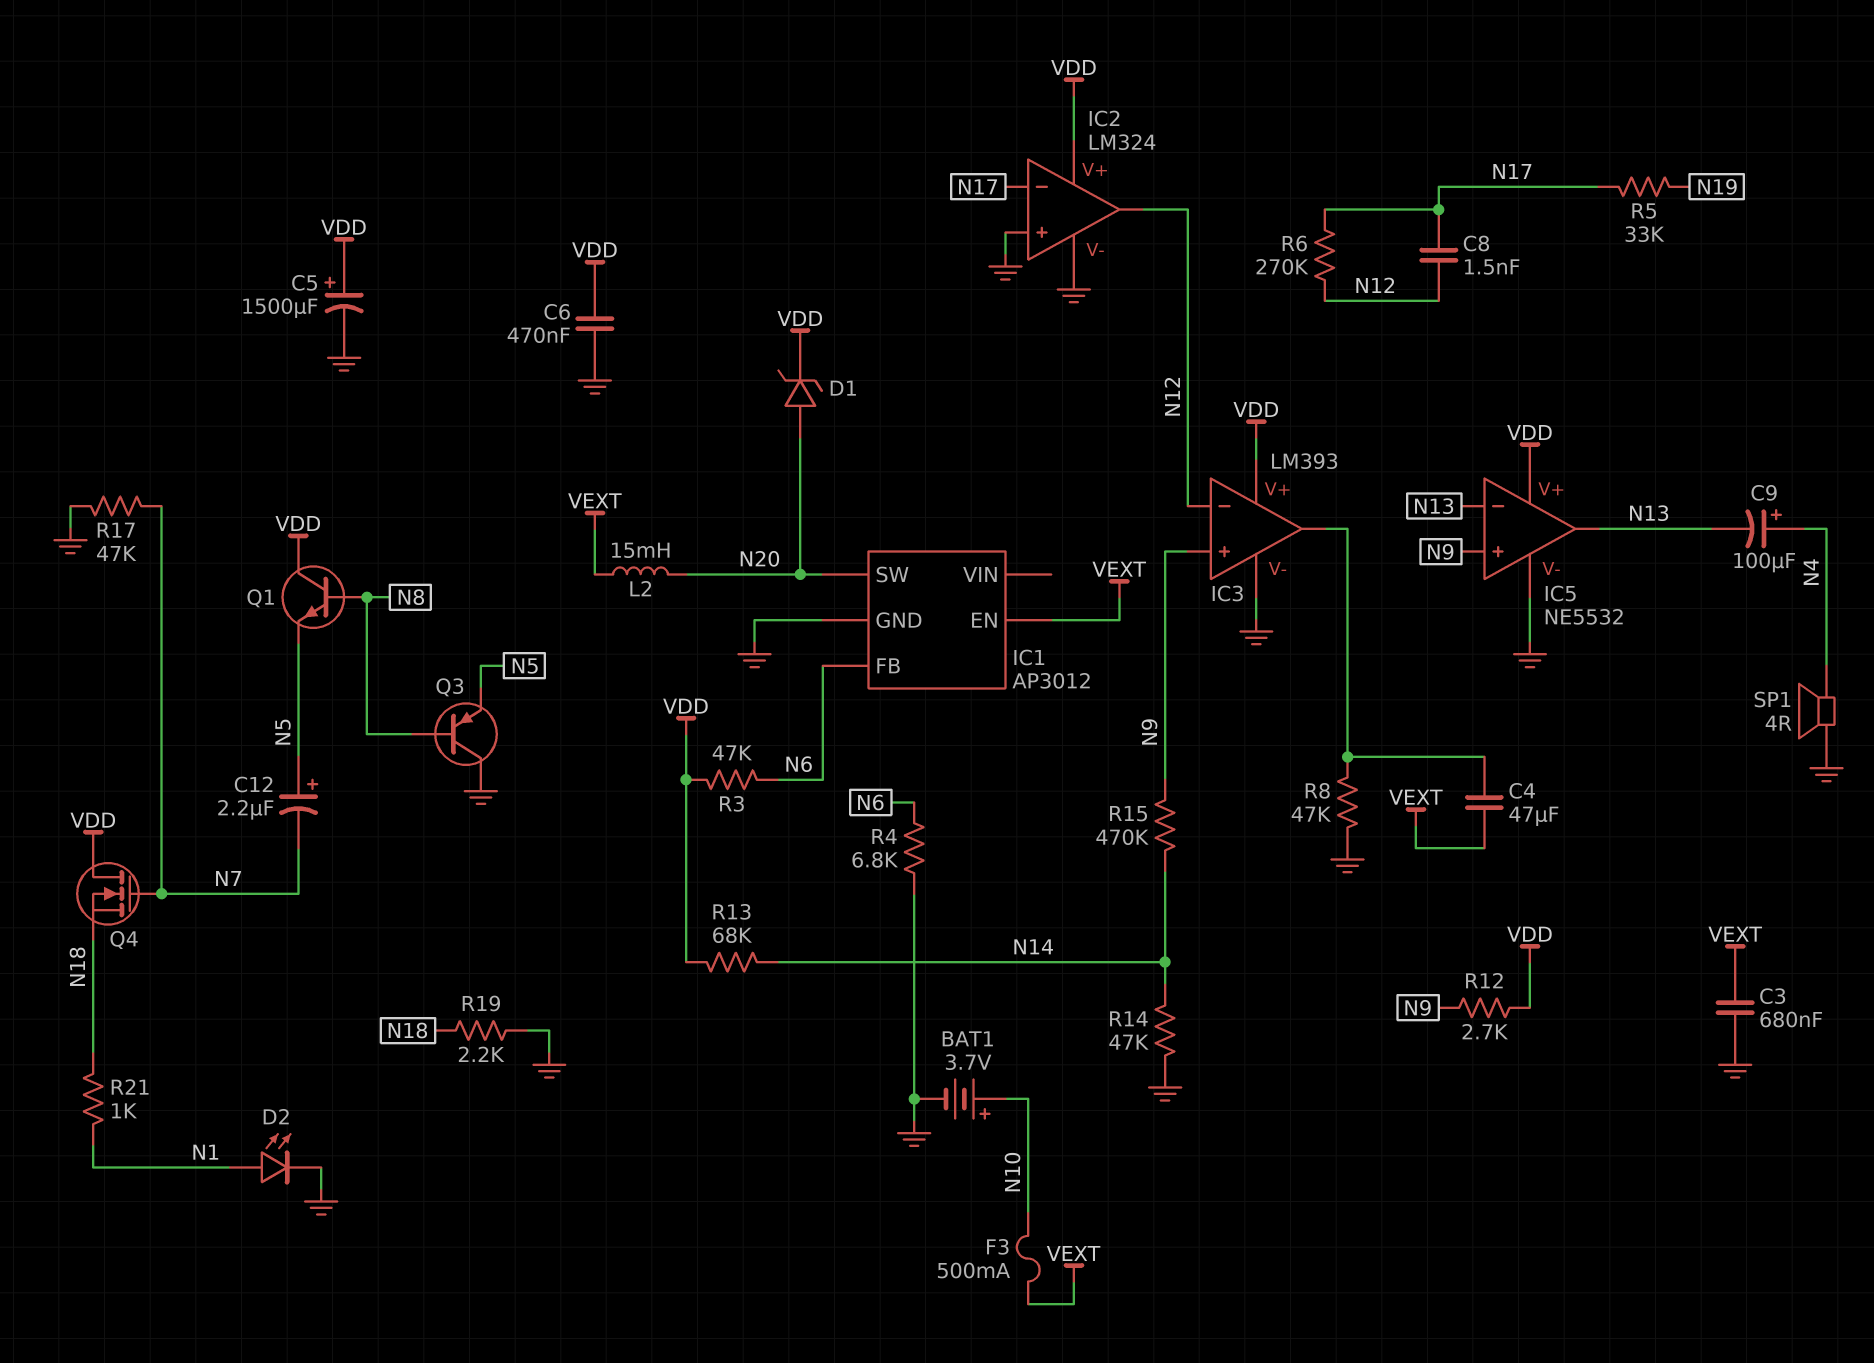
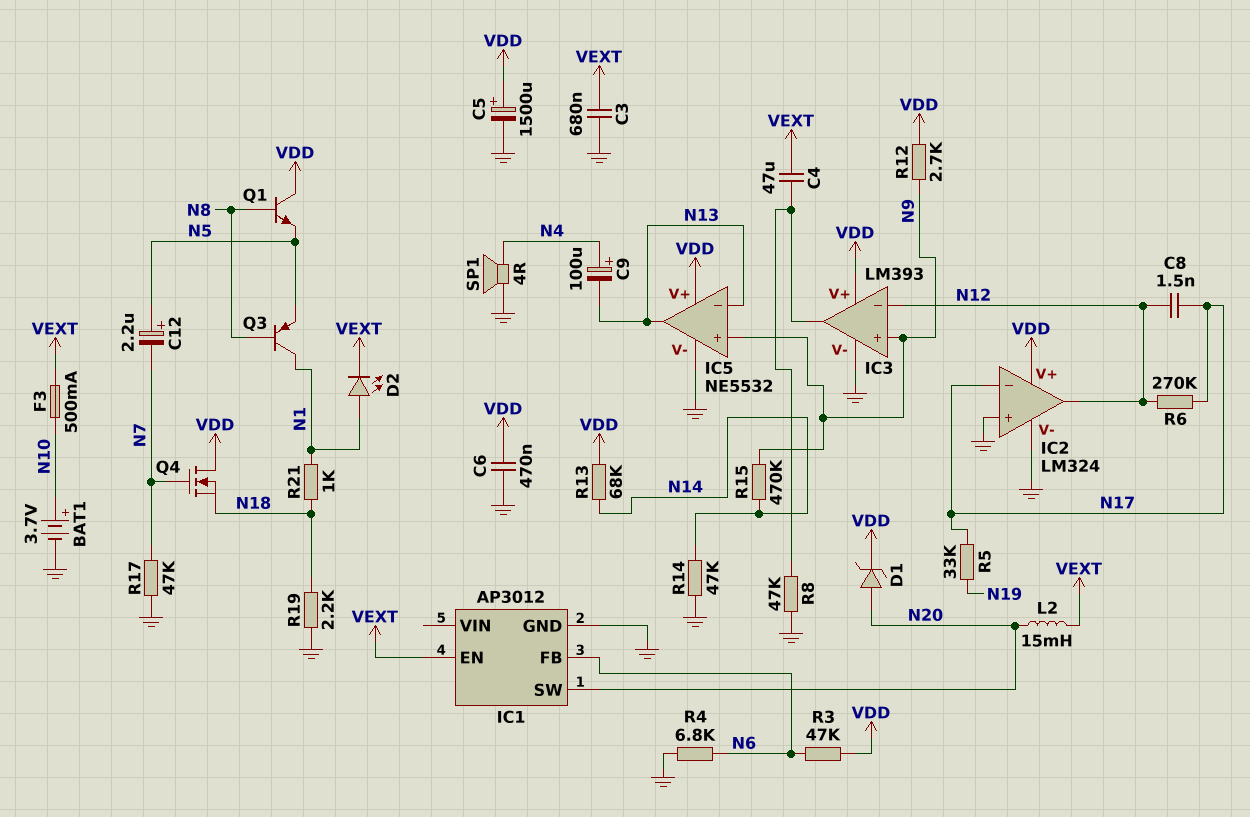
D2: LED (A N1, K GND) -> LED (A N1, K VEXT)
Q3: PNP (B N8, C GND, E N5) -> PNP (B N8, C N1, E N5)

